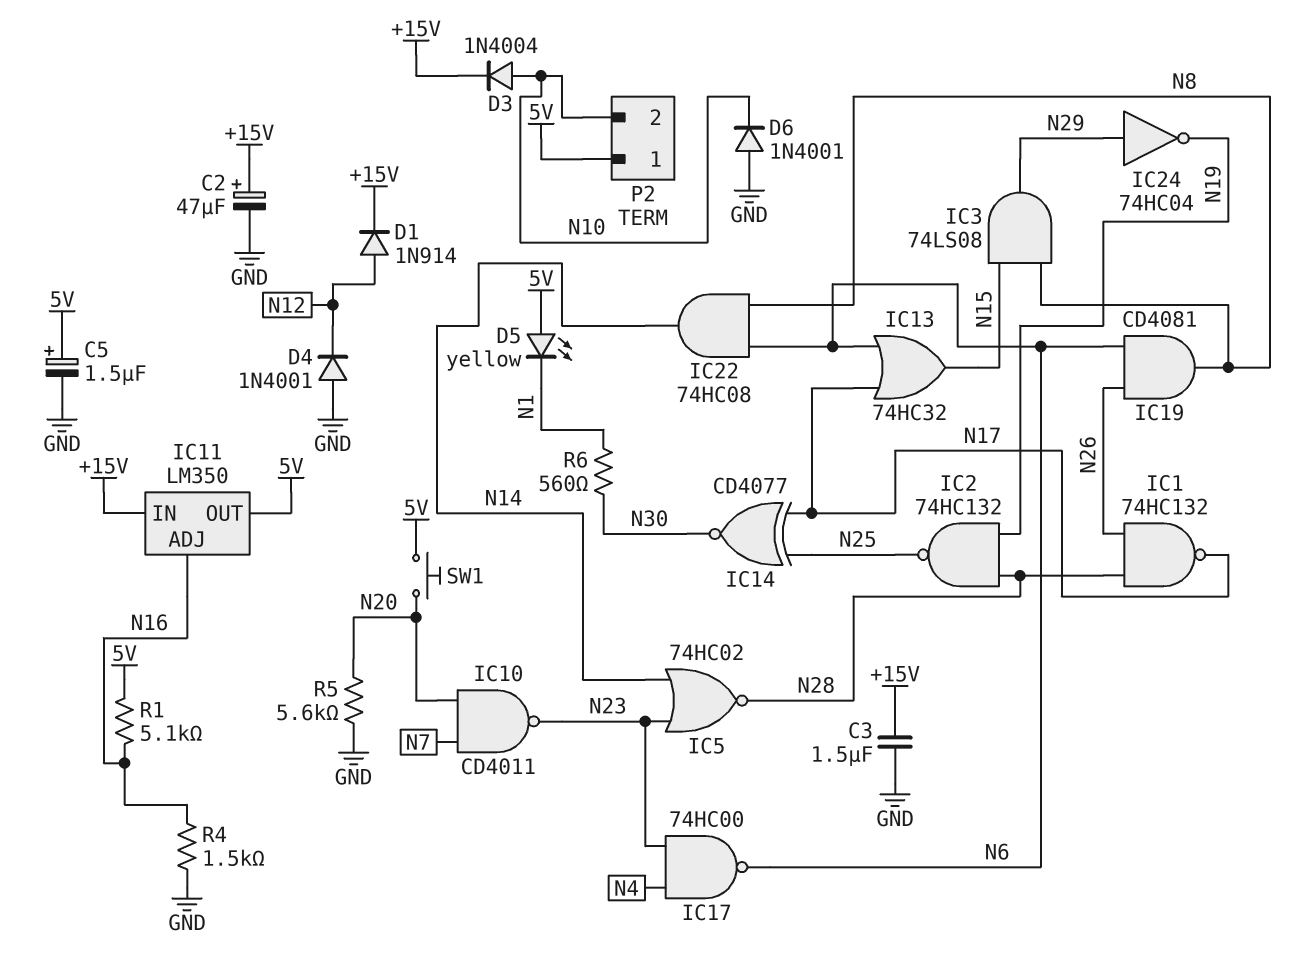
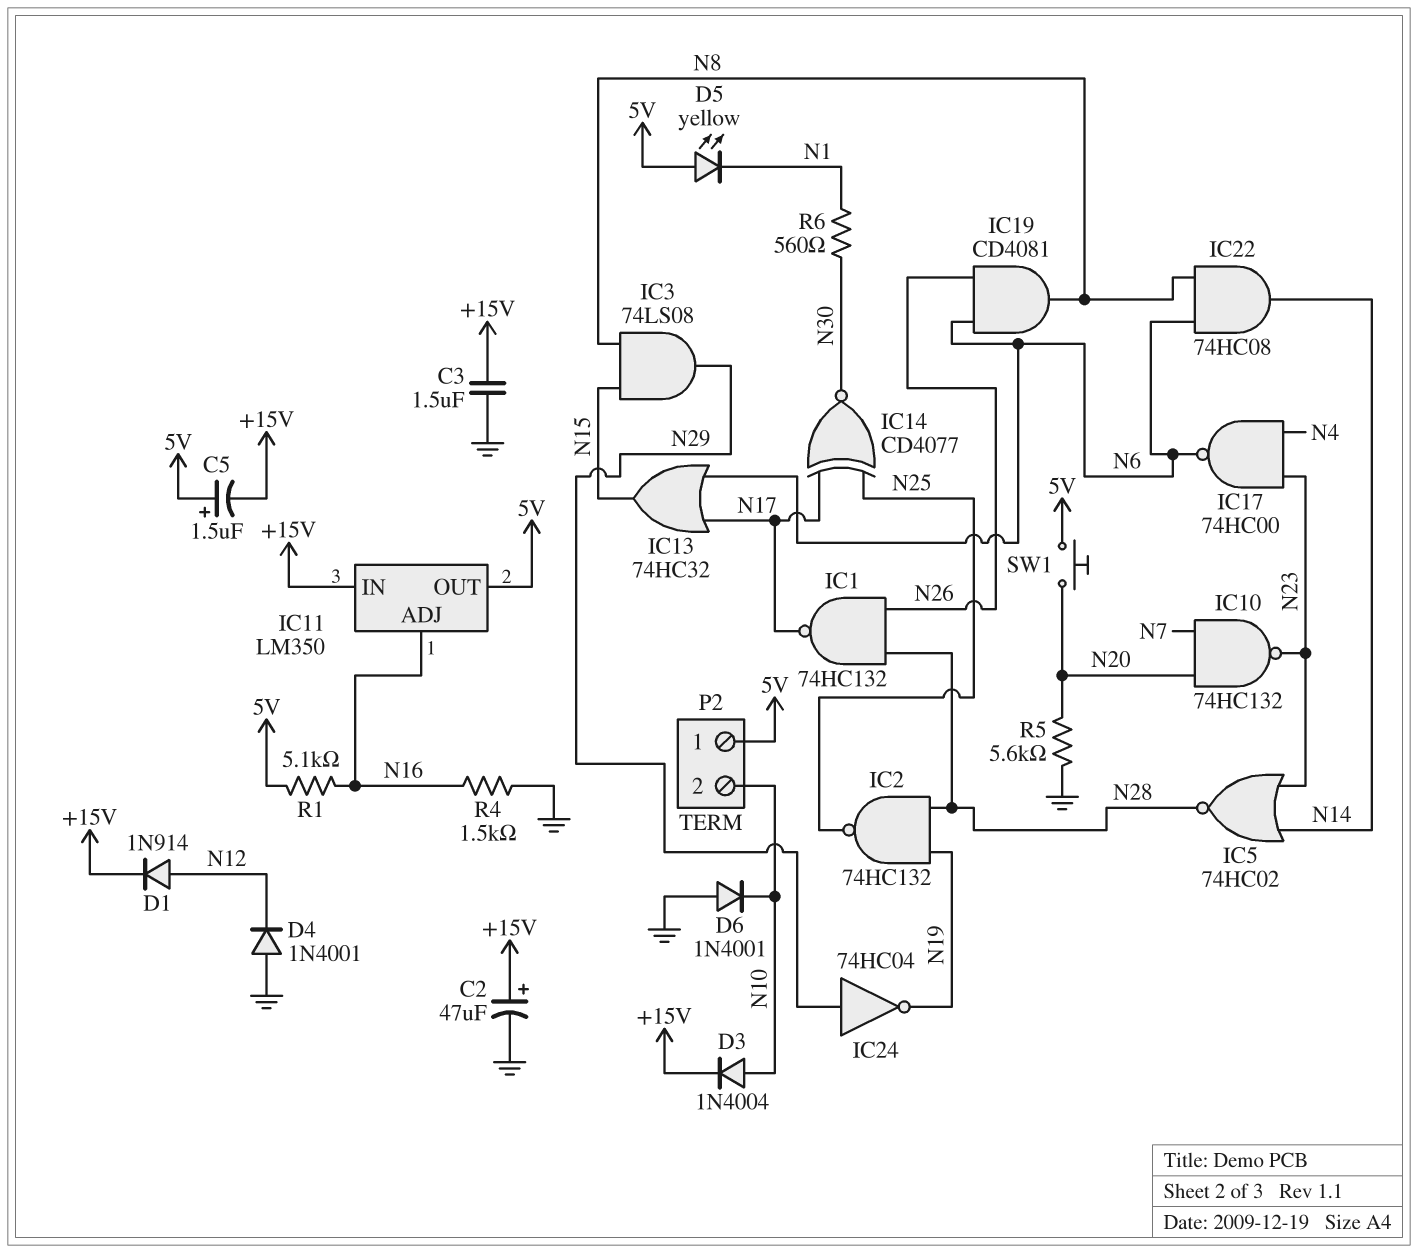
C5: 1.5uF (plus 5V, minus GND) -> 1.5uF (plus 5V, minus +15V)
IC10: NAND CD4011 (in N7, in N20, out N23) -> NAND 74HC132 (in N7, in N20, out N23)

